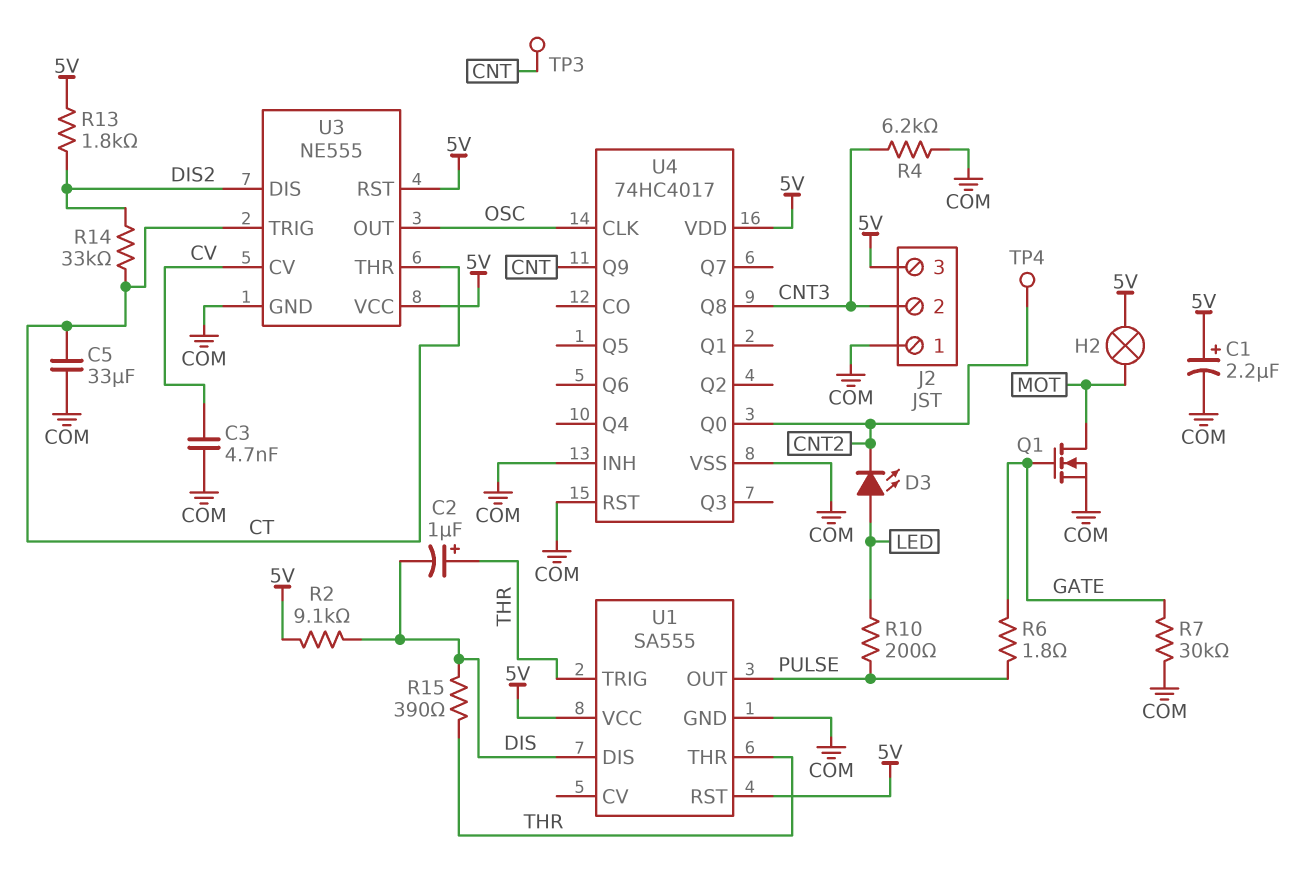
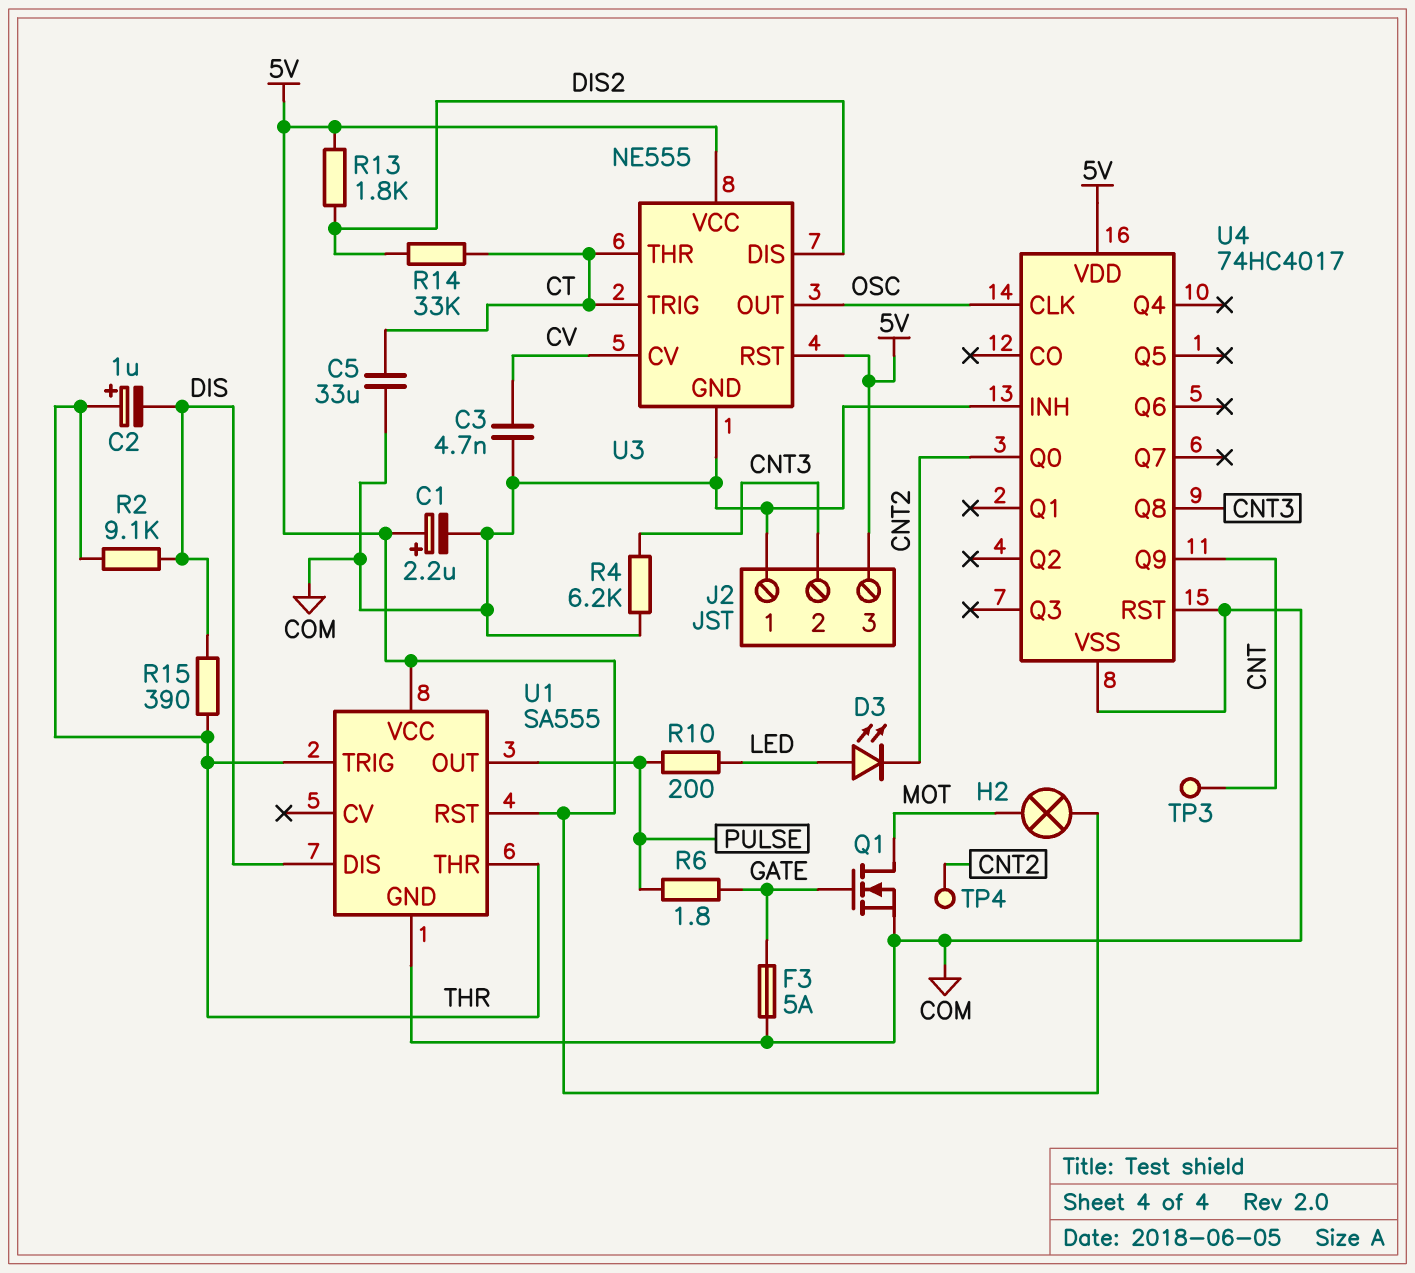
F3: none -> 5A (COM, GATE)
R2: 9.1k (5V, DIS) -> 9.1k (DIS, THR)
R7: 30k (COM, GATE) -> none

